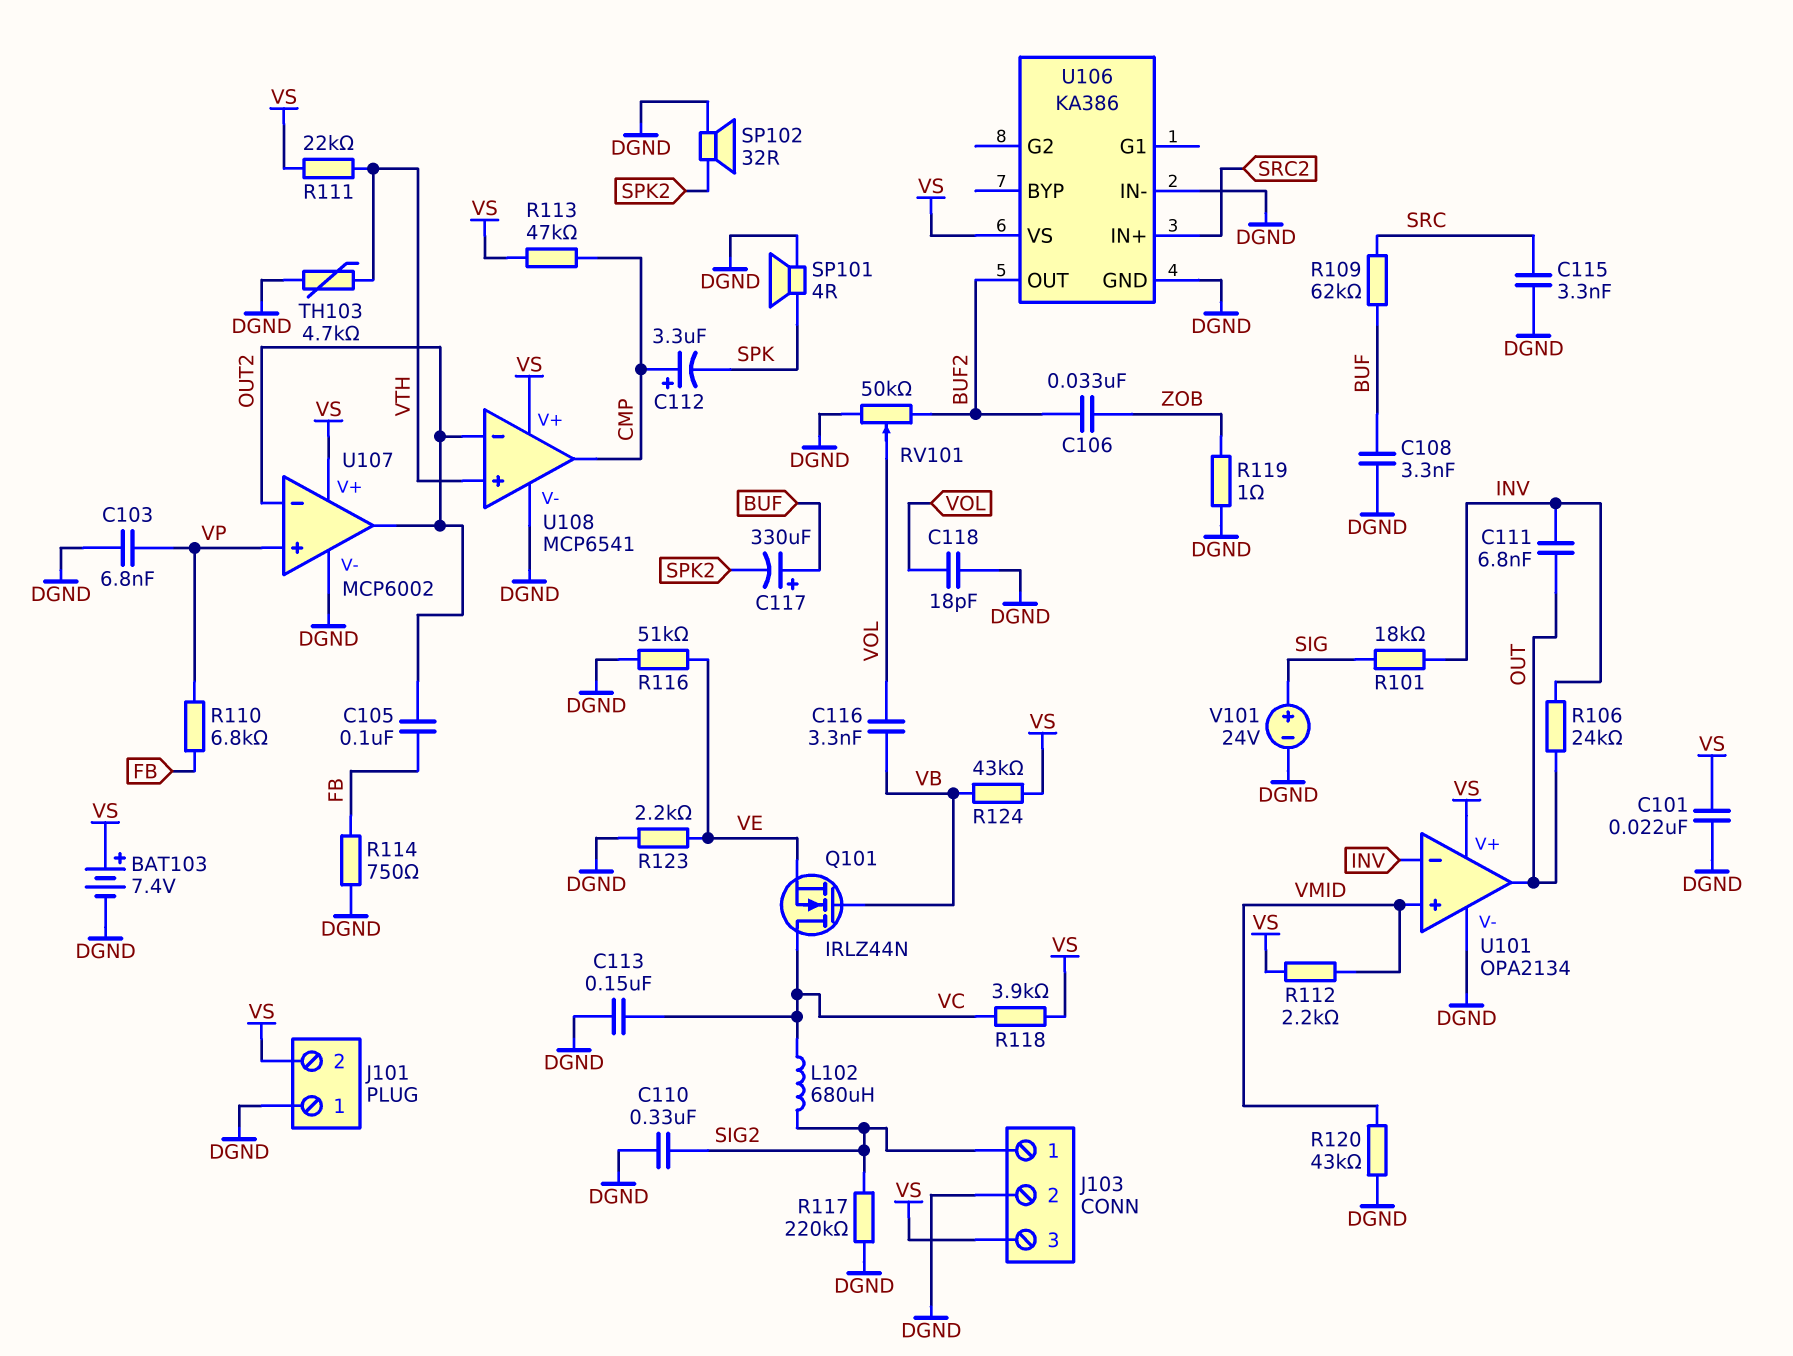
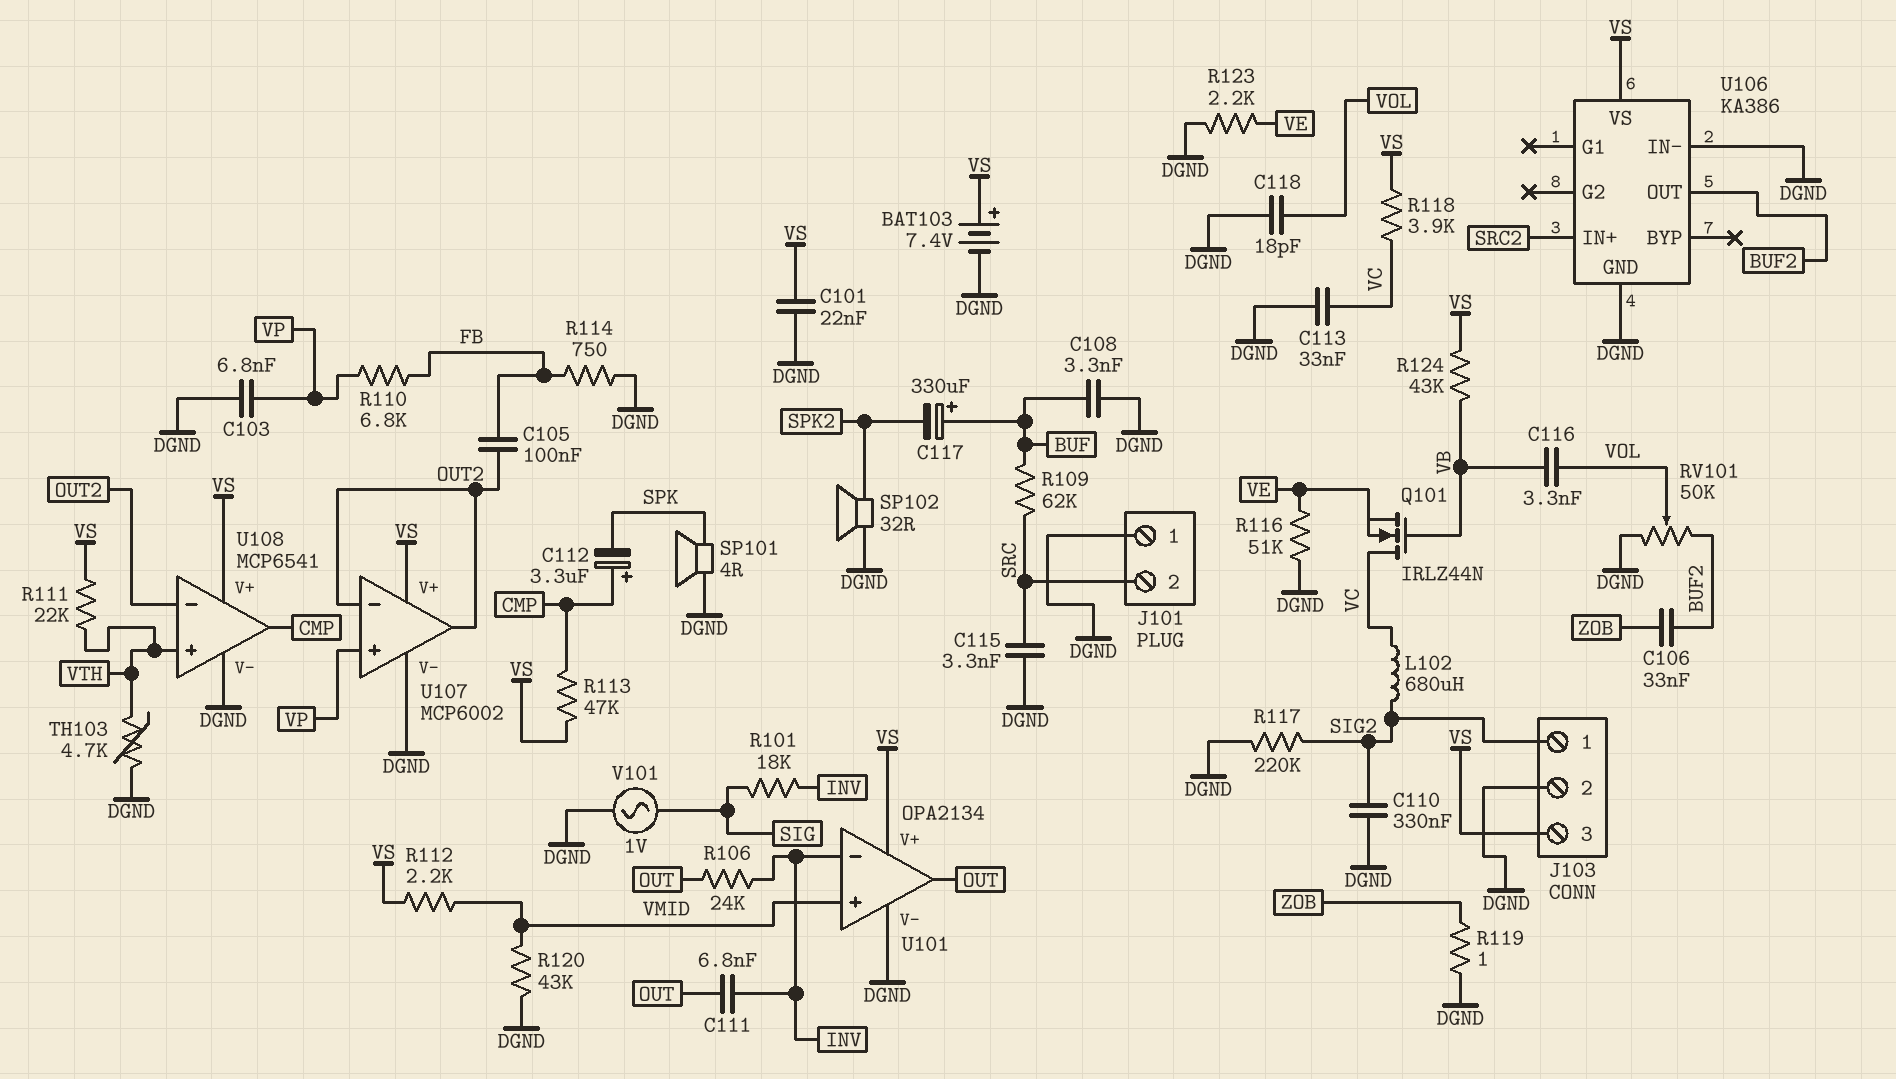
C113: 150nF (DGND, VC) -> 33nF (DGND, VC)
J101 pin 2: VS -> SRC
V101: 24V (plus SIG, minus DGND) -> AC 1V (DGND, SIG)

